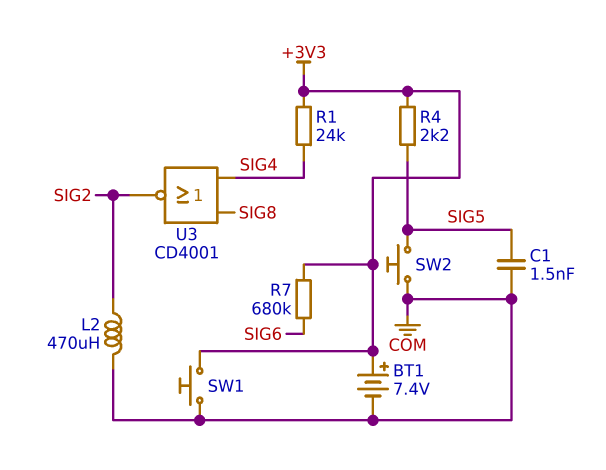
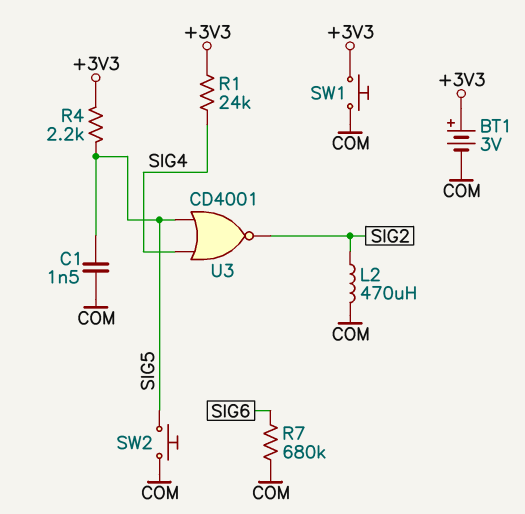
BT1: 7.4V (plus +3V3, minus COM) -> 3V (plus +3V3, minus COM)
R7: 680k (+3V3, SIG6) -> 680k (COM, SIG6)
U3: NOR CD4001 (in SIG4, in SIG8, out SIG2) -> NOR CD4001 (in SIG4, in SIG5, out SIG2)

